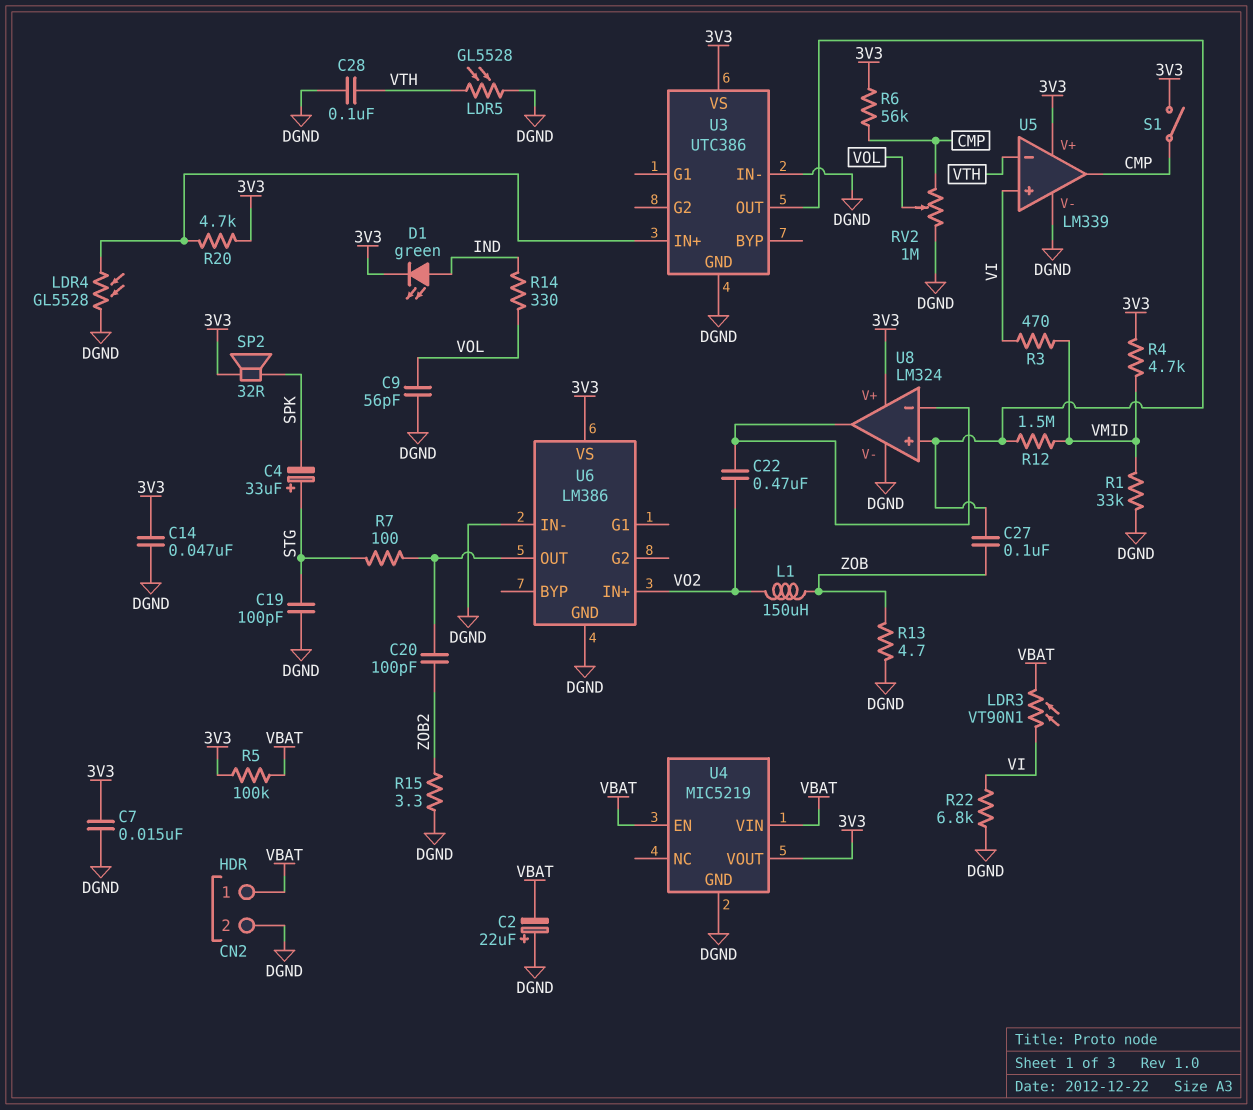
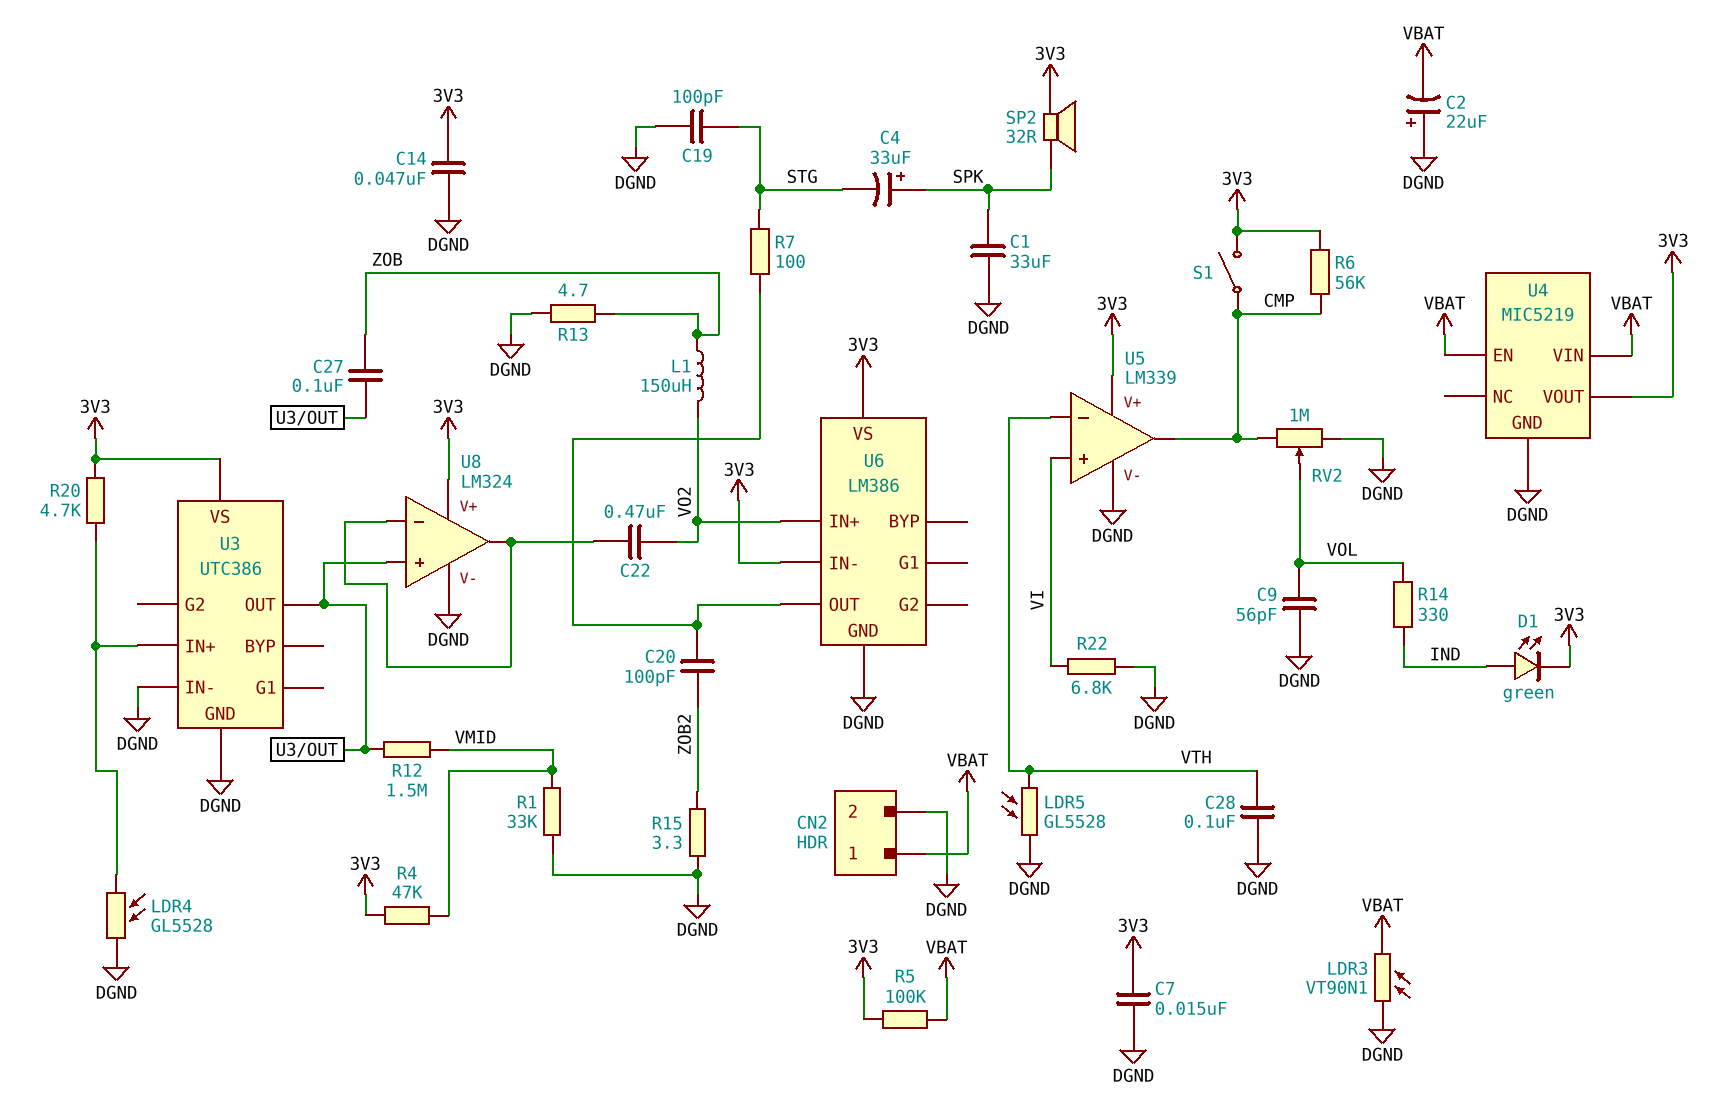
C1: none -> 33uF (DGND, SPK)
C4: 33uF (plus STG, minus SPK) -> 33uF (plus SPK, minus STG)
LDR3: VT90N1 (VBAT, VI) -> VT90N1 (DGND, VBAT)
R3: 470 (VI, VMID) -> none
R4: 4.7k (3V3, VMID) -> 47k (3V3, VMID)
U6 pin IN-: DGND -> 3V3

